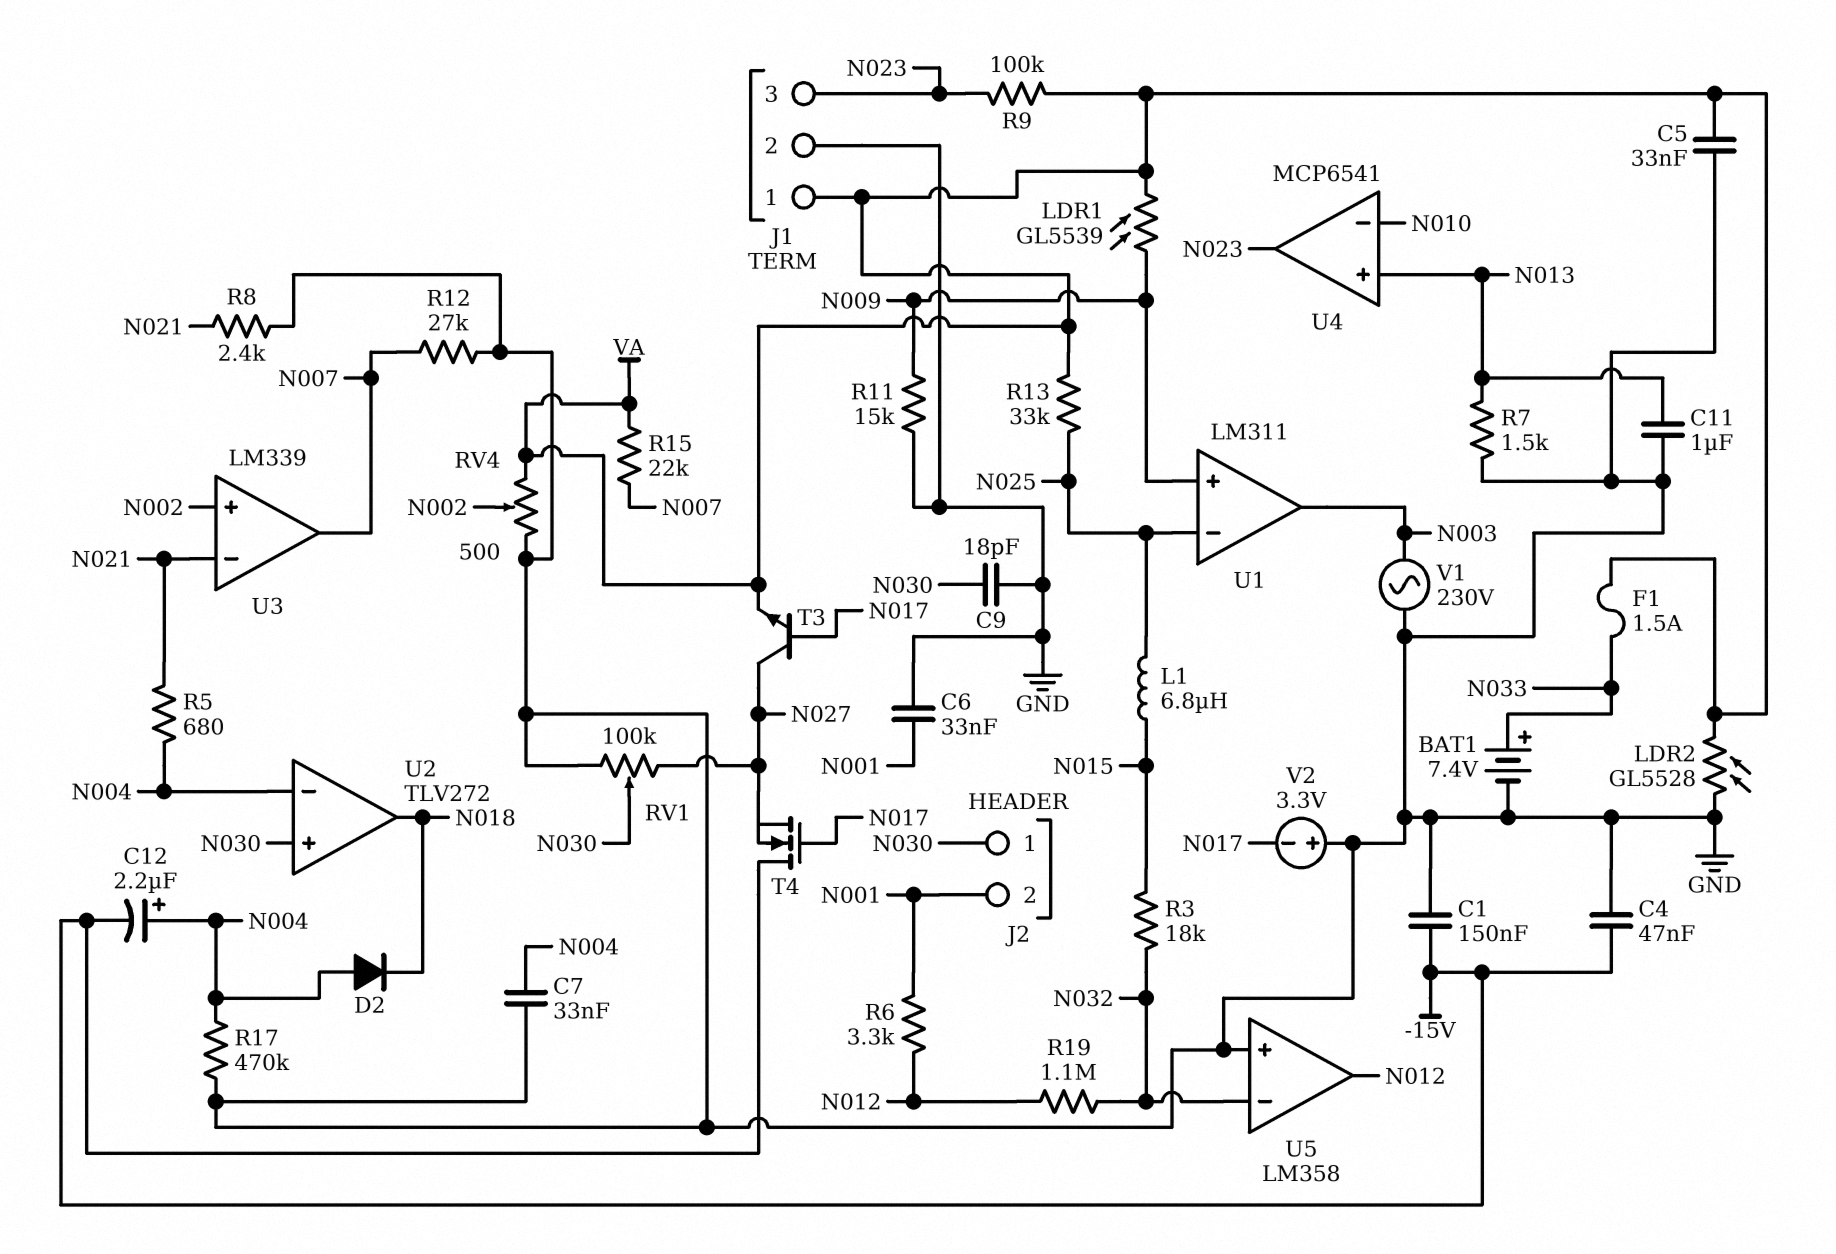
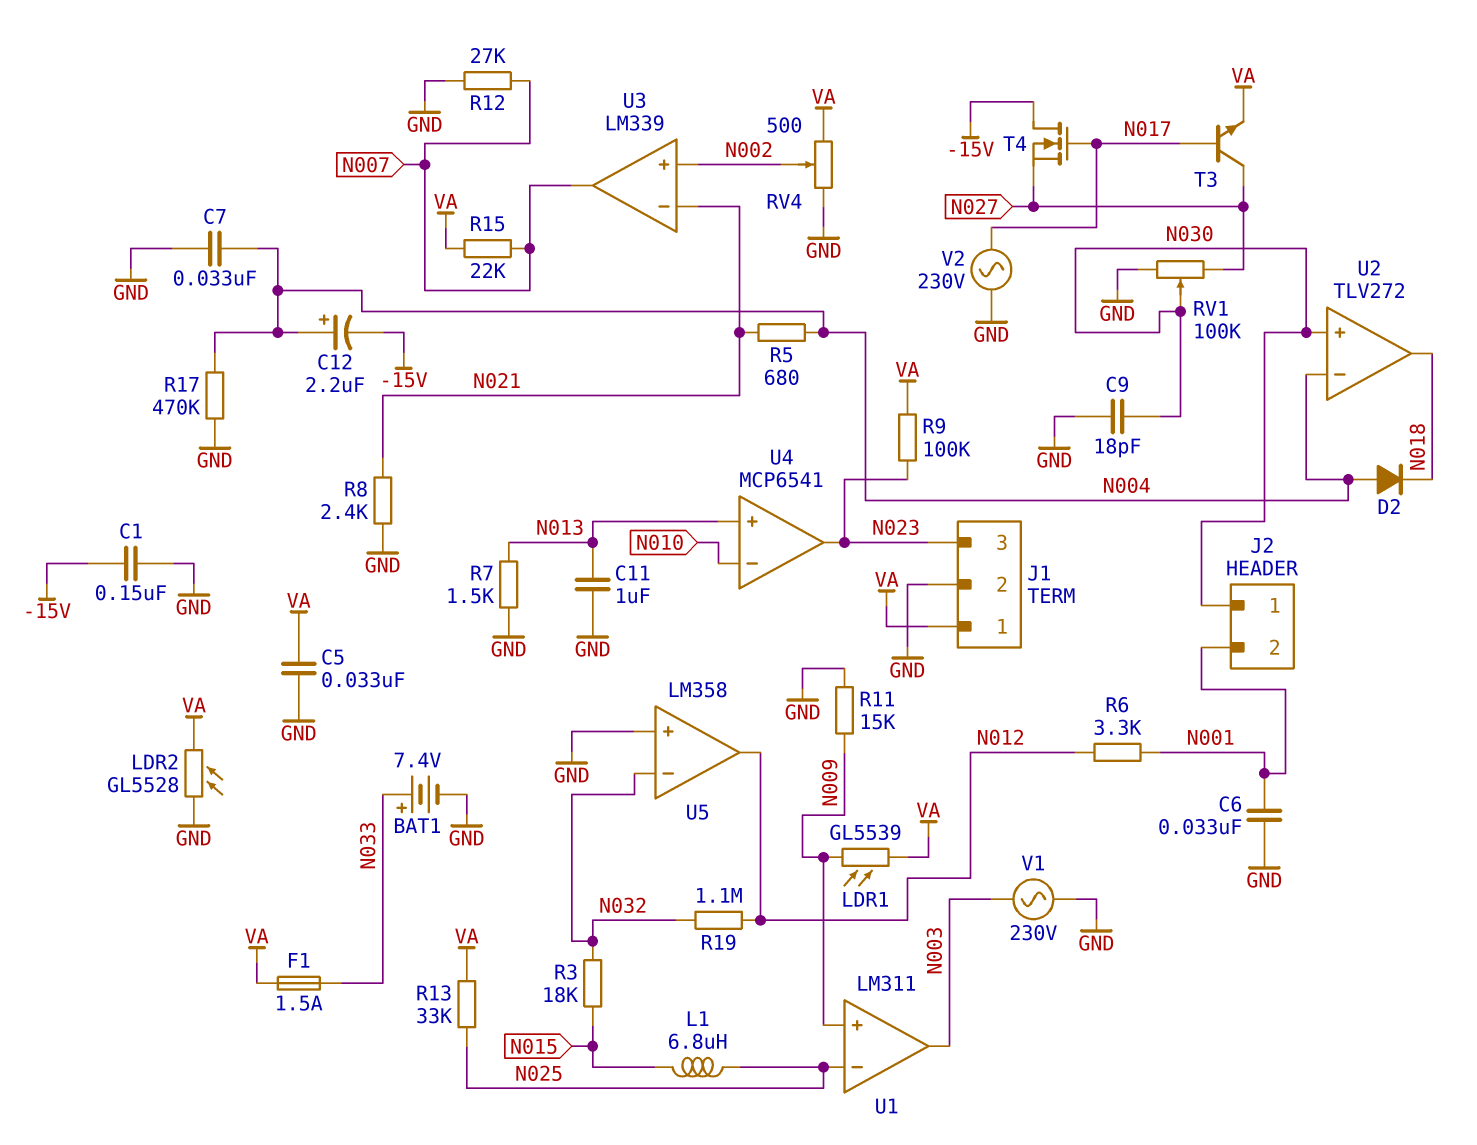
C4: 47nF (-15V, GND) -> none
V2: 3.3V (plus GND, minus N017) -> AC 230V (GND, N017)

